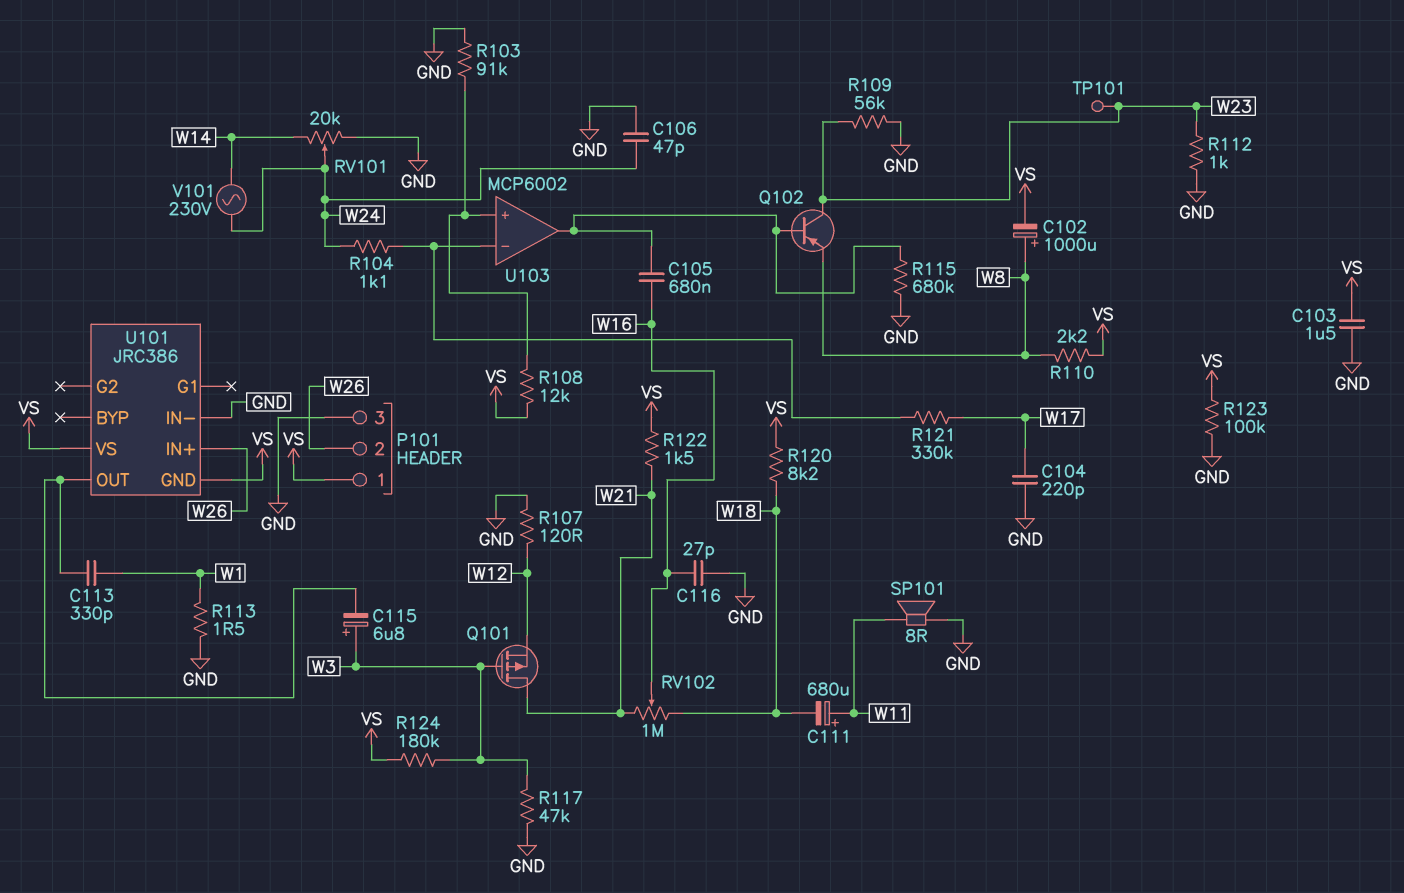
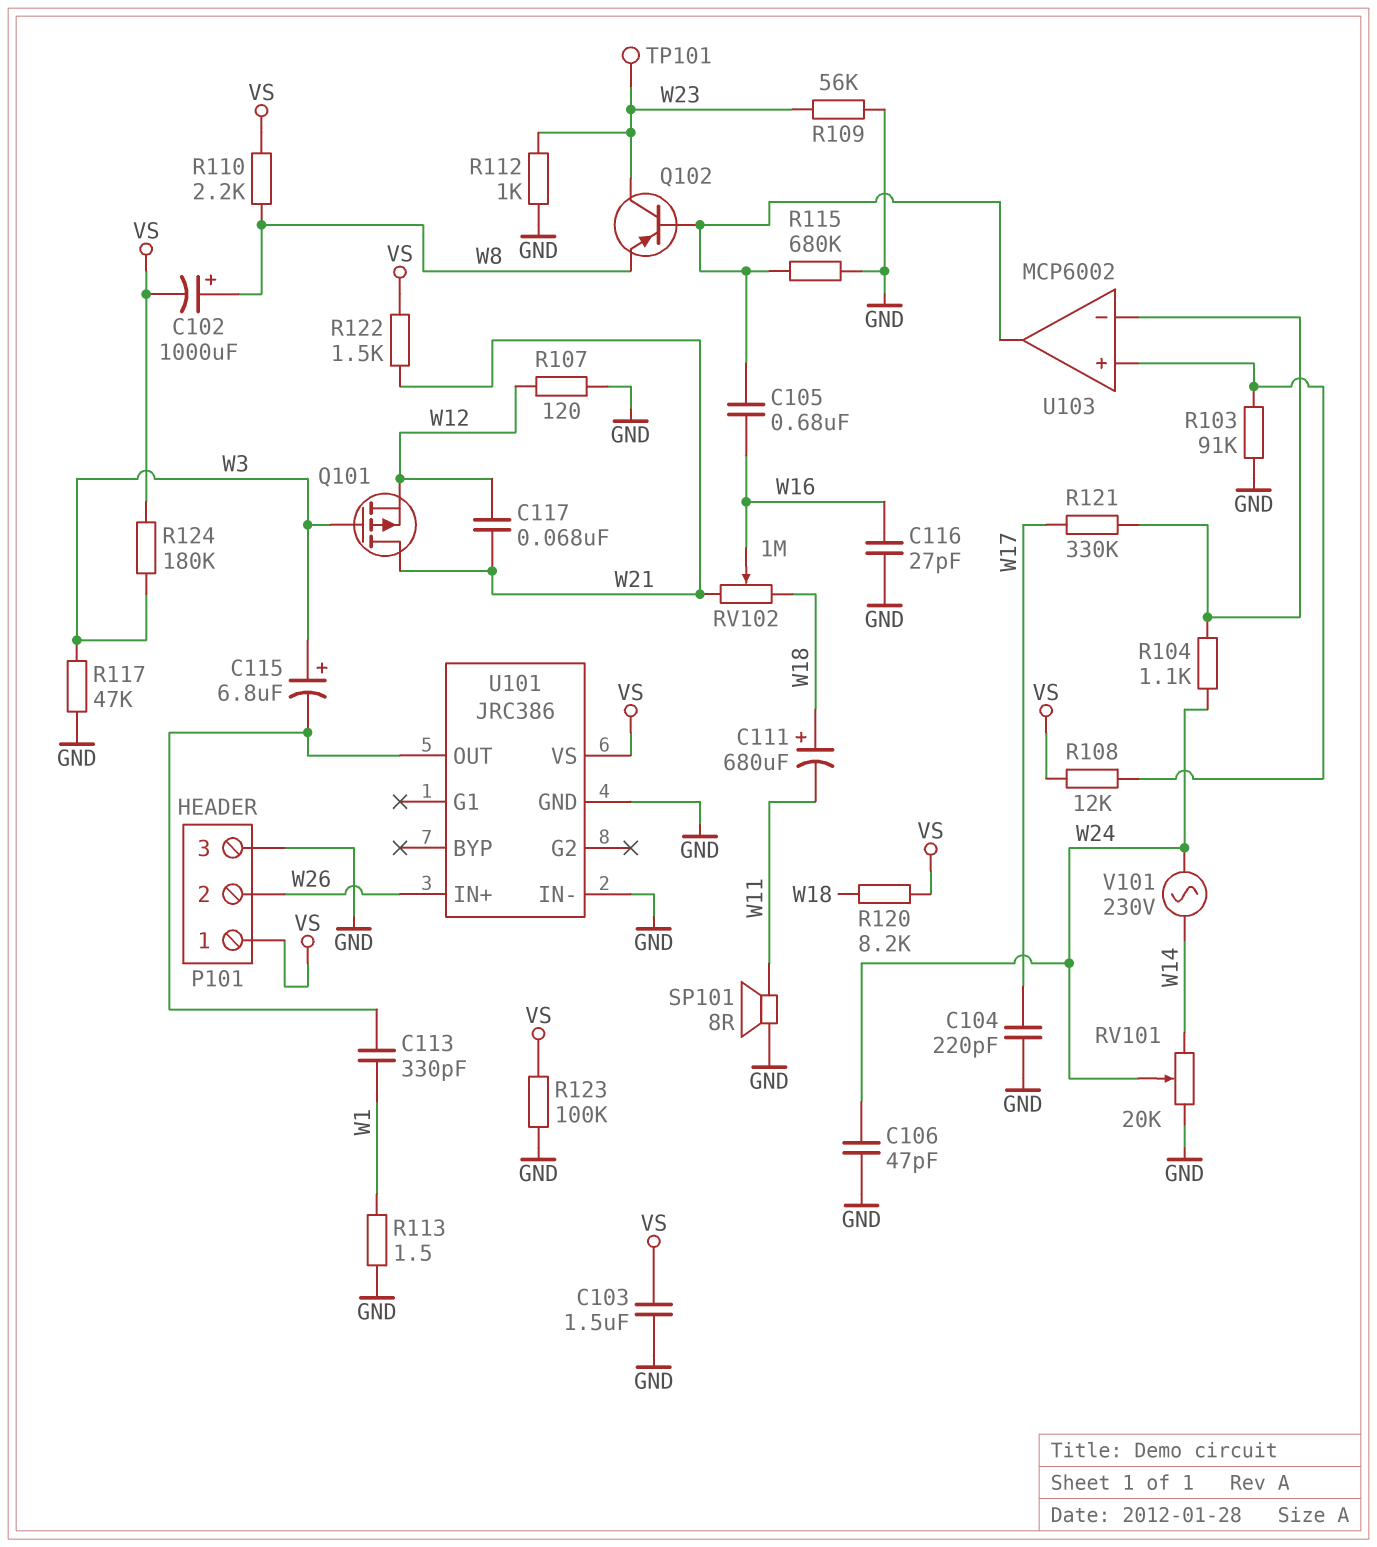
C111: 680uF (plus W11, minus W18) -> 680uF (plus W18, minus W11)
C117: none -> 68nF (W12, W21)
U101 pin GND: VS -> GND

